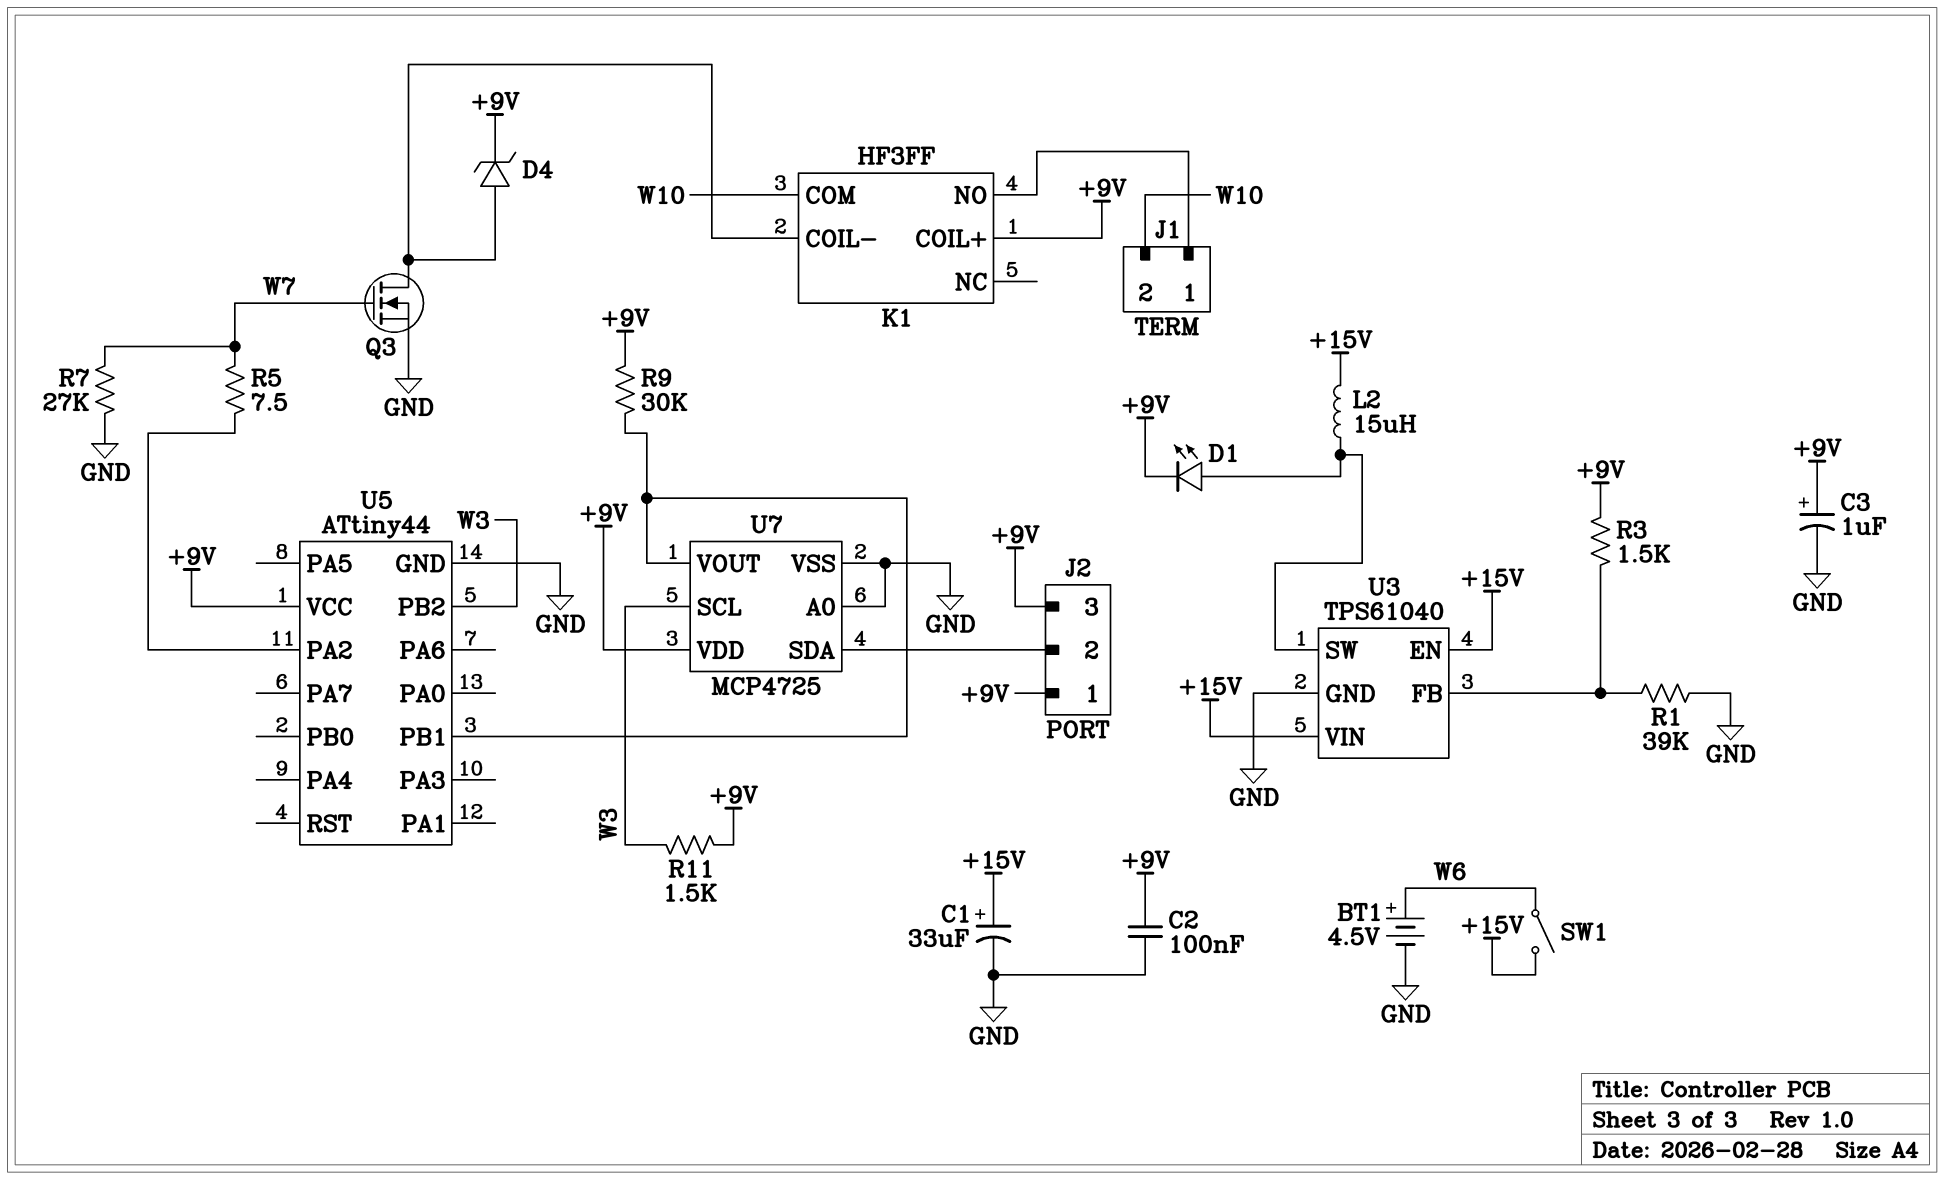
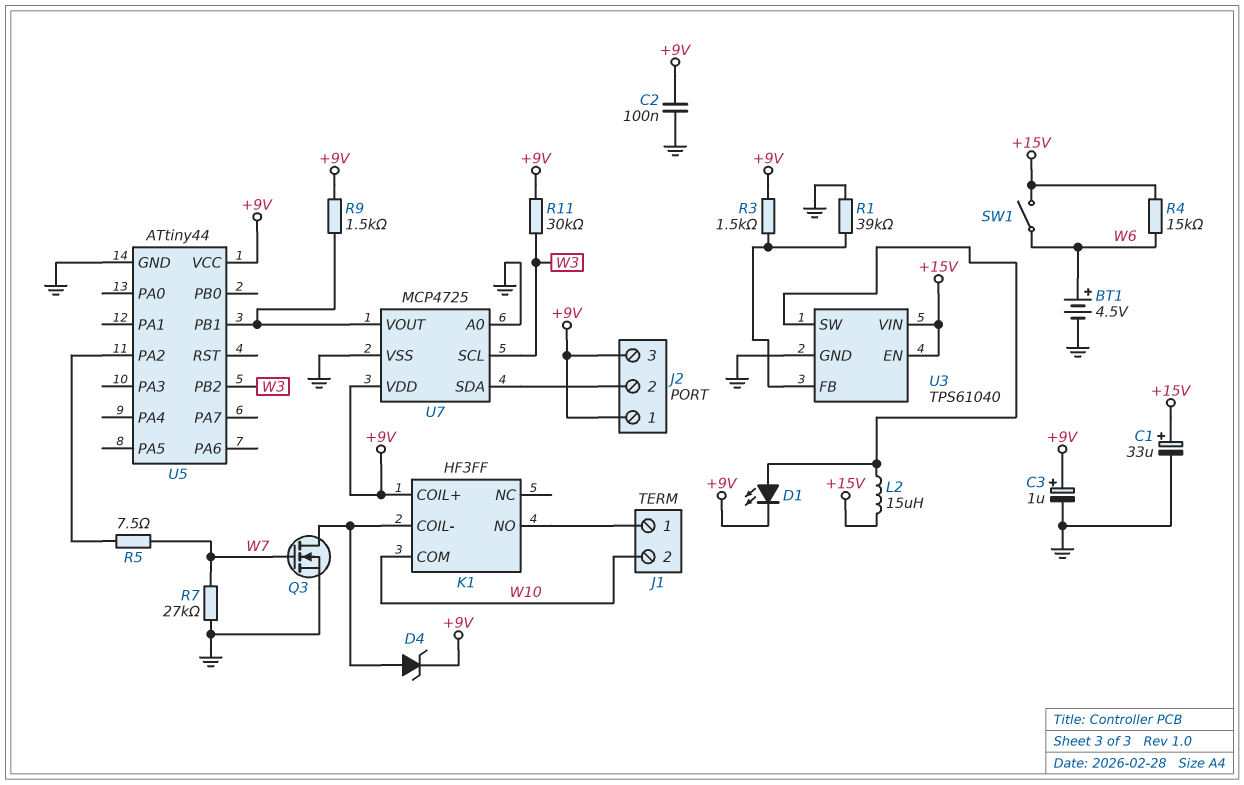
R4: none -> 15k (+15V, W6)
R9: 30k (+9V, U5/PB1) -> 1.5k (+9V, U5/PB1)
R11: 1.5k (+9V, W3) -> 30k (+9V, W3)

